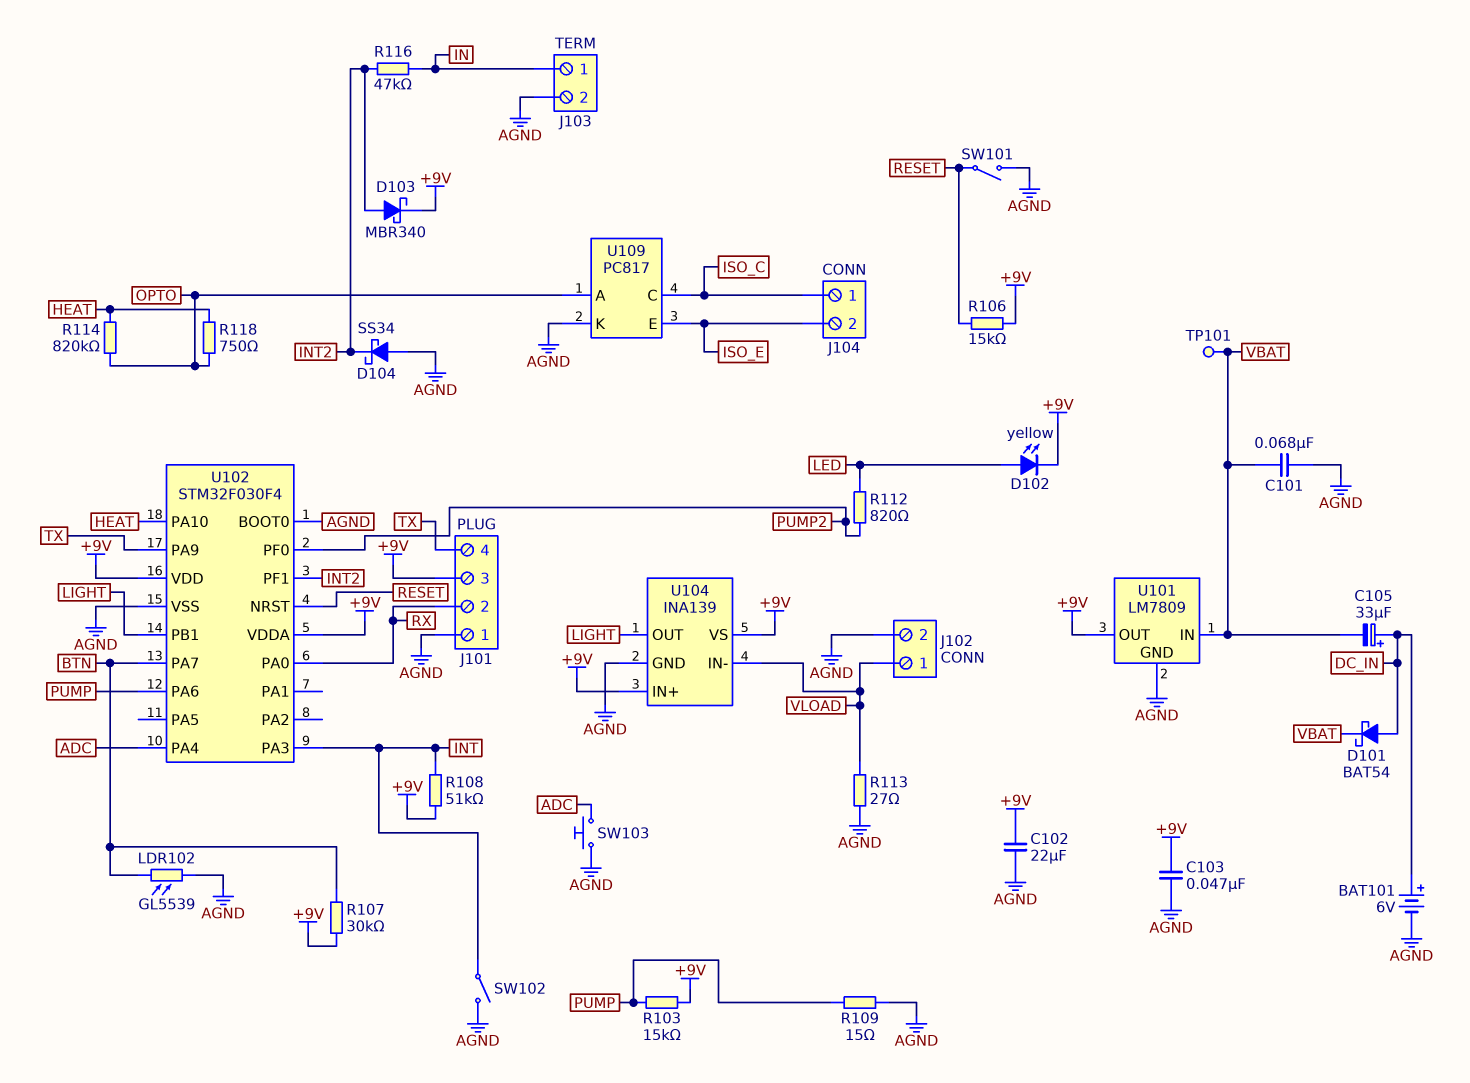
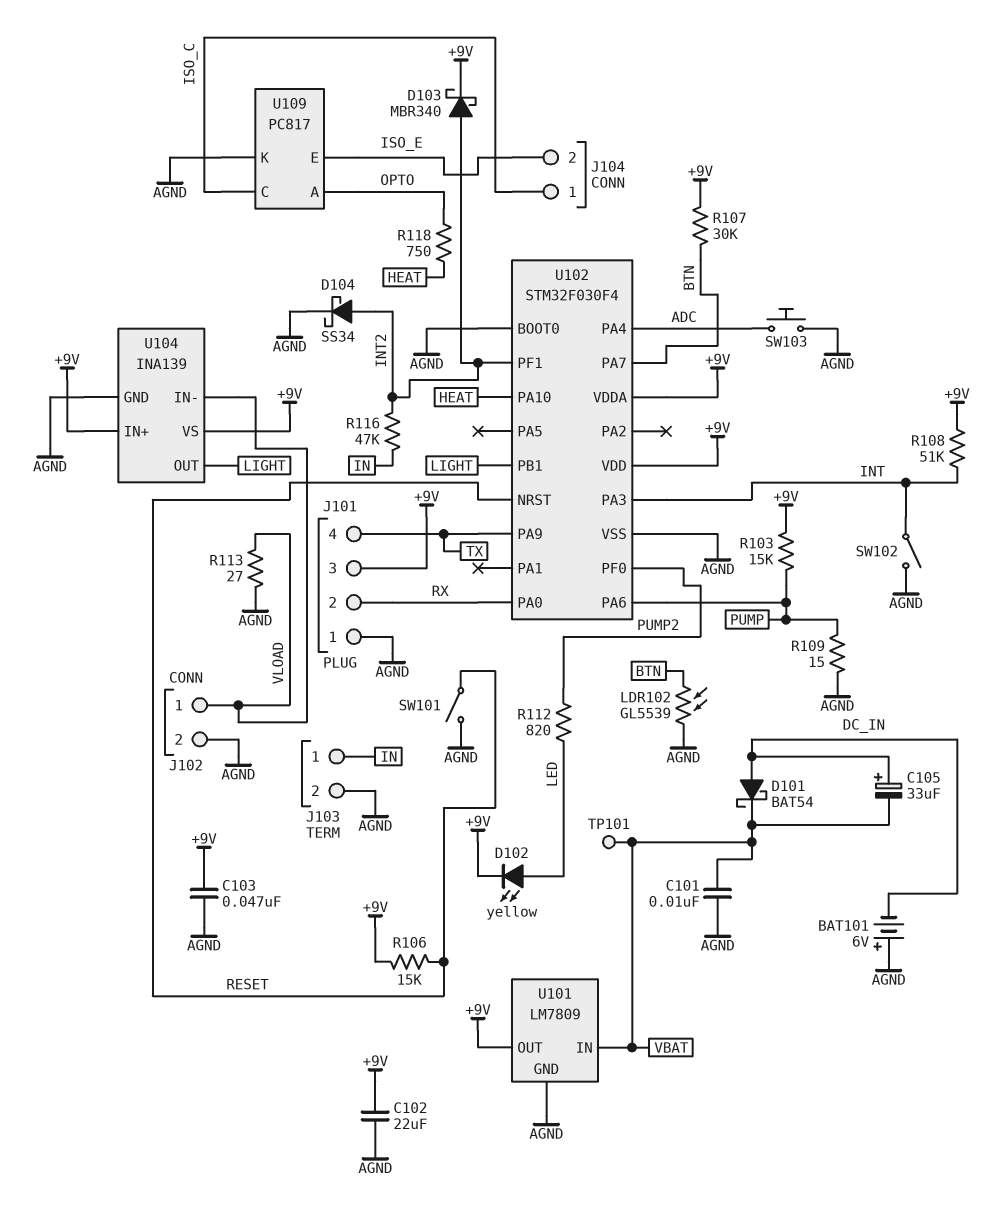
BAT101: 6V (plus DC_IN, minus AGND) -> 6V (plus AGND, minus DC_IN)
C101: 68nF (AGND, VBAT) -> 10nF (AGND, VBAT)
D104: schottky SS34 (A AGND, K INT2) -> schottky SS34 (A INT2, K AGND)
R114: 820k (HEAT, OPTO) -> none

